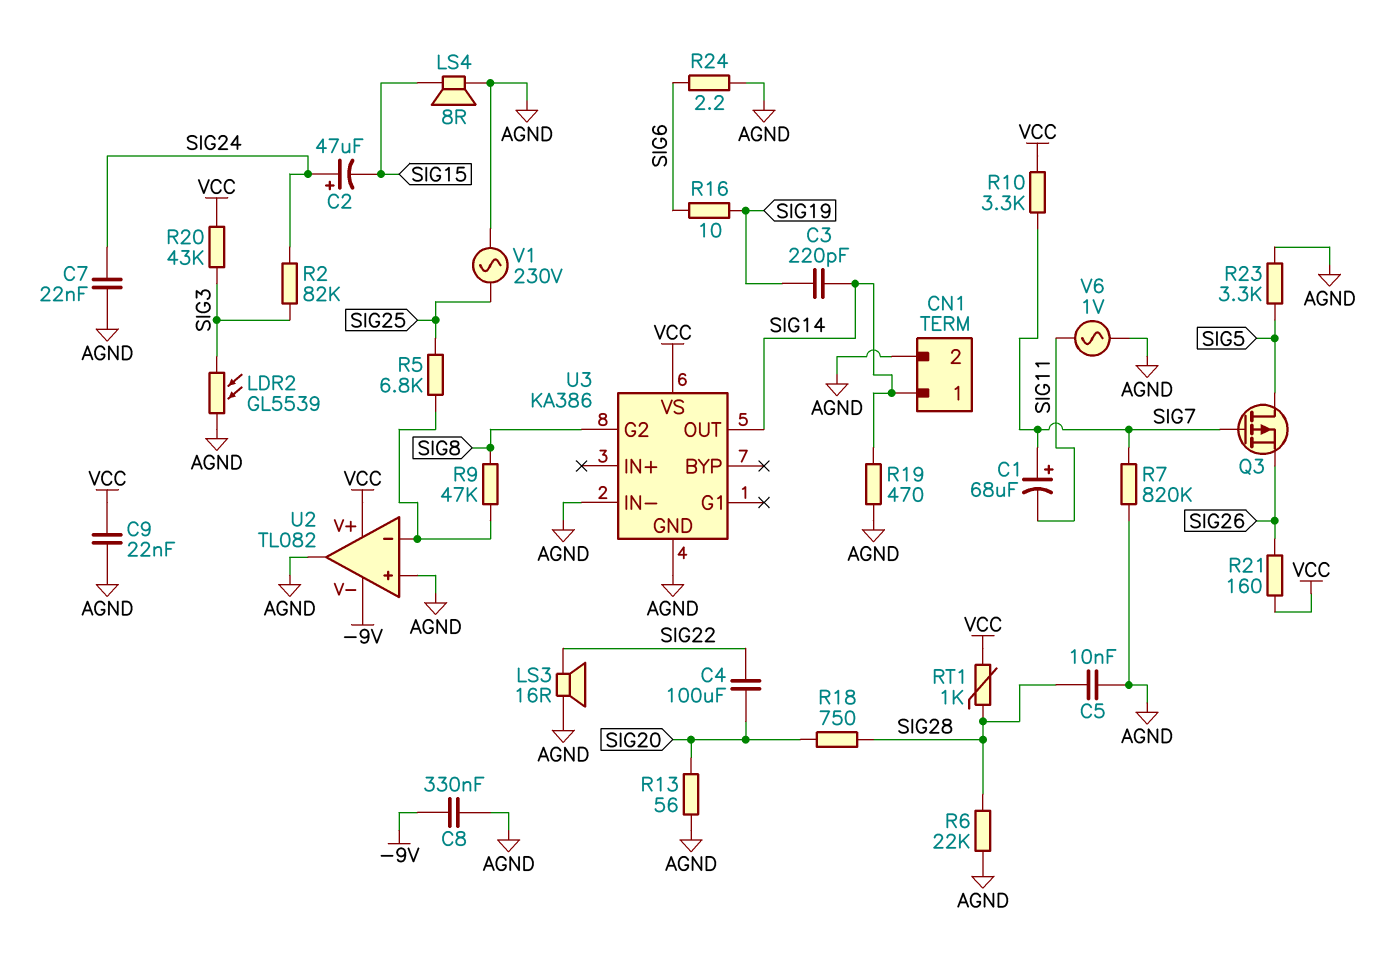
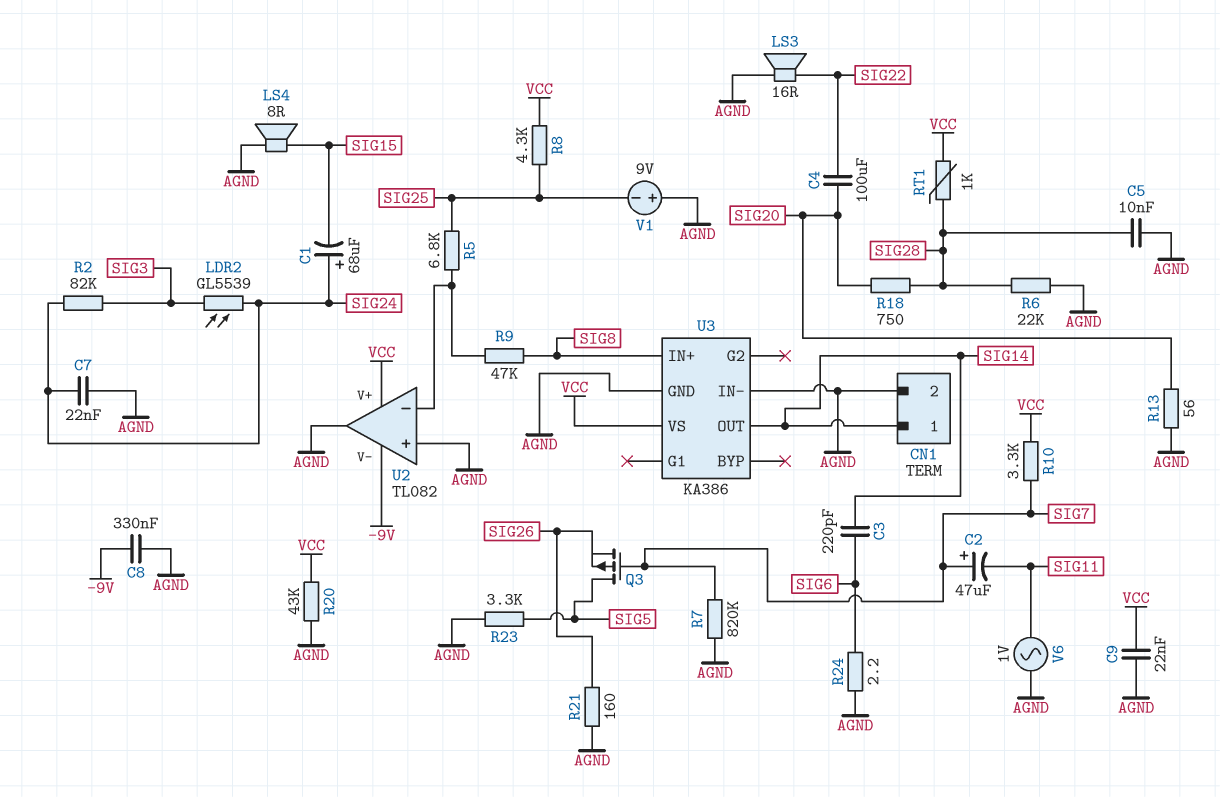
C1: 68uF (plus SIG7, minus SIG11) -> 68uF (plus SIG24, minus SIG15)
C2: 47uF (plus SIG24, minus SIG15) -> 47uF (plus SIG7, minus SIG11)
C3: 220pF (SIG14, SIG19) -> 220pF (SIG6, SIG14)
LDR2: GL5539 (AGND, SIG3) -> GL5539 (SIG3, SIG24)
R8: none -> 4.3k (SIG25, VCC)
R16: 10 (SIG6, SIG19) -> none
R19: 470 (AGND, SIG14) -> none
R20: 43k (SIG3, VCC) -> 43k (AGND, VCC)
R21: 160 (SIG26, VCC) -> 160 (AGND, SIG26)
U3 pin G2: SIG8 -> none
U3 pin IN+: none -> SIG8
V1: AC 230V (AGND, SIG25) -> 9V (plus AGND, minus SIG25)

